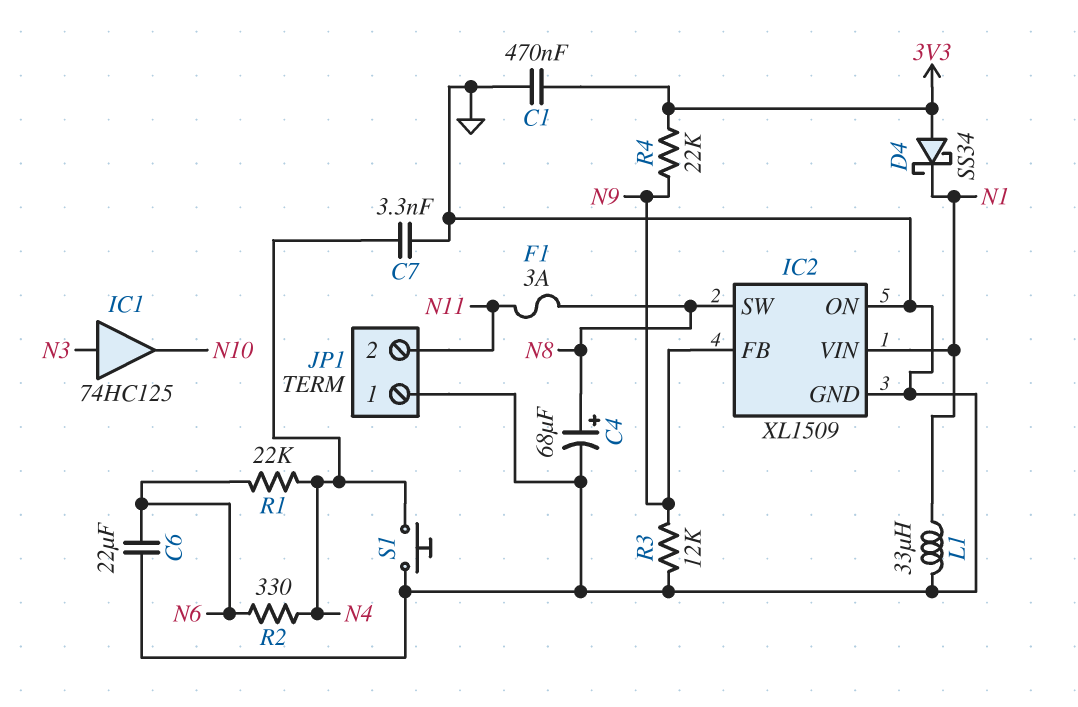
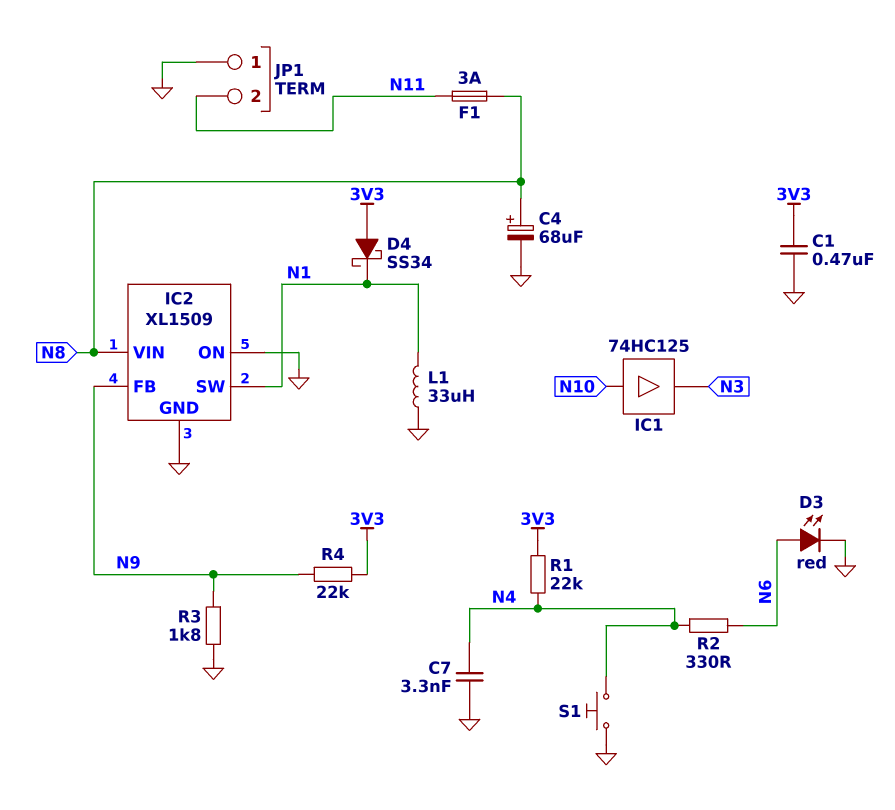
C6: 22uF (GND, N6) -> none
D3: none -> LED red (A N6, K GND)
IC1: buffer 74HC125 (in N3, out N10) -> buffer 74HC125 (in N10, out N3)
IC2 pin SW: N8 -> N1
IC2 pin VIN: N1 -> N8
R1: 22k (N4, N6) -> 22k (3V3, N4)
R3: 12k (GND, N9) -> 1.8k (GND, N9)

